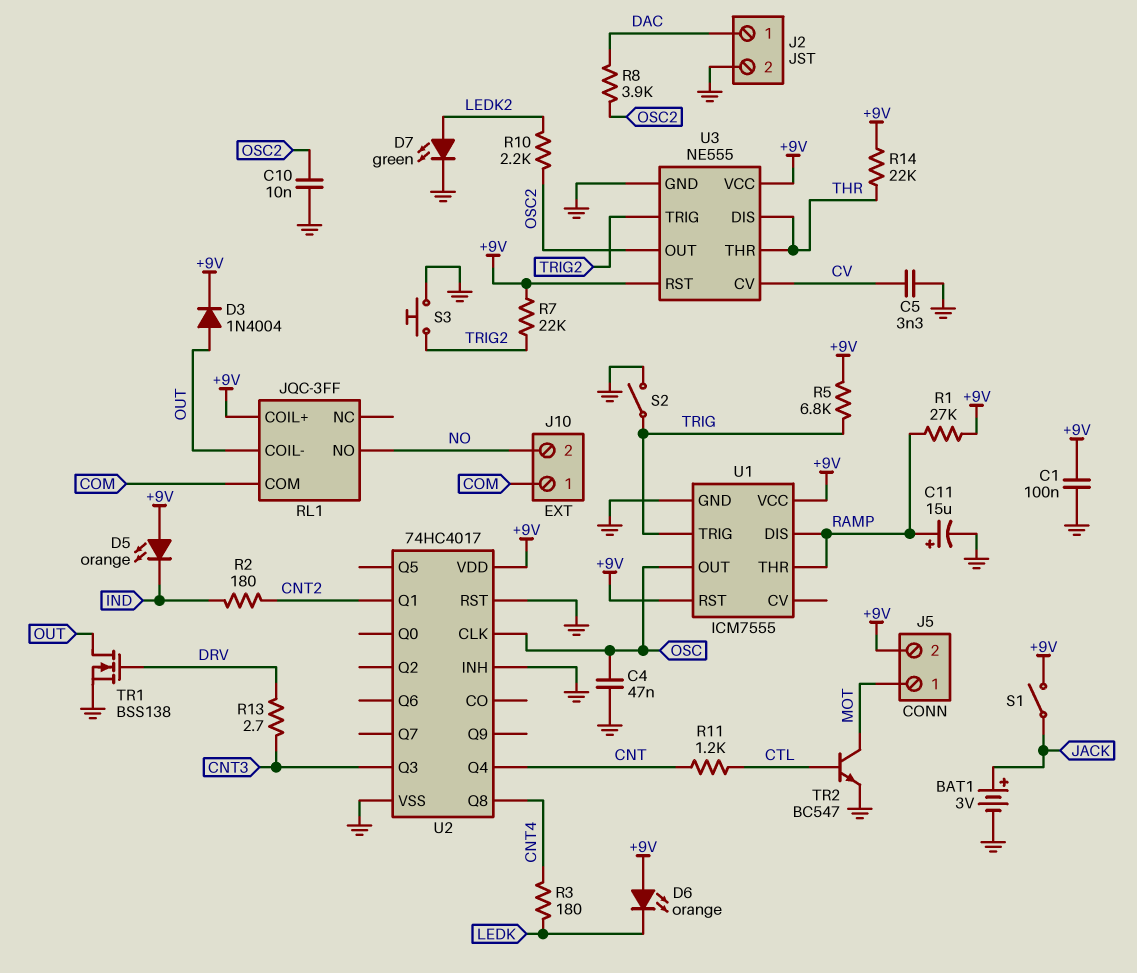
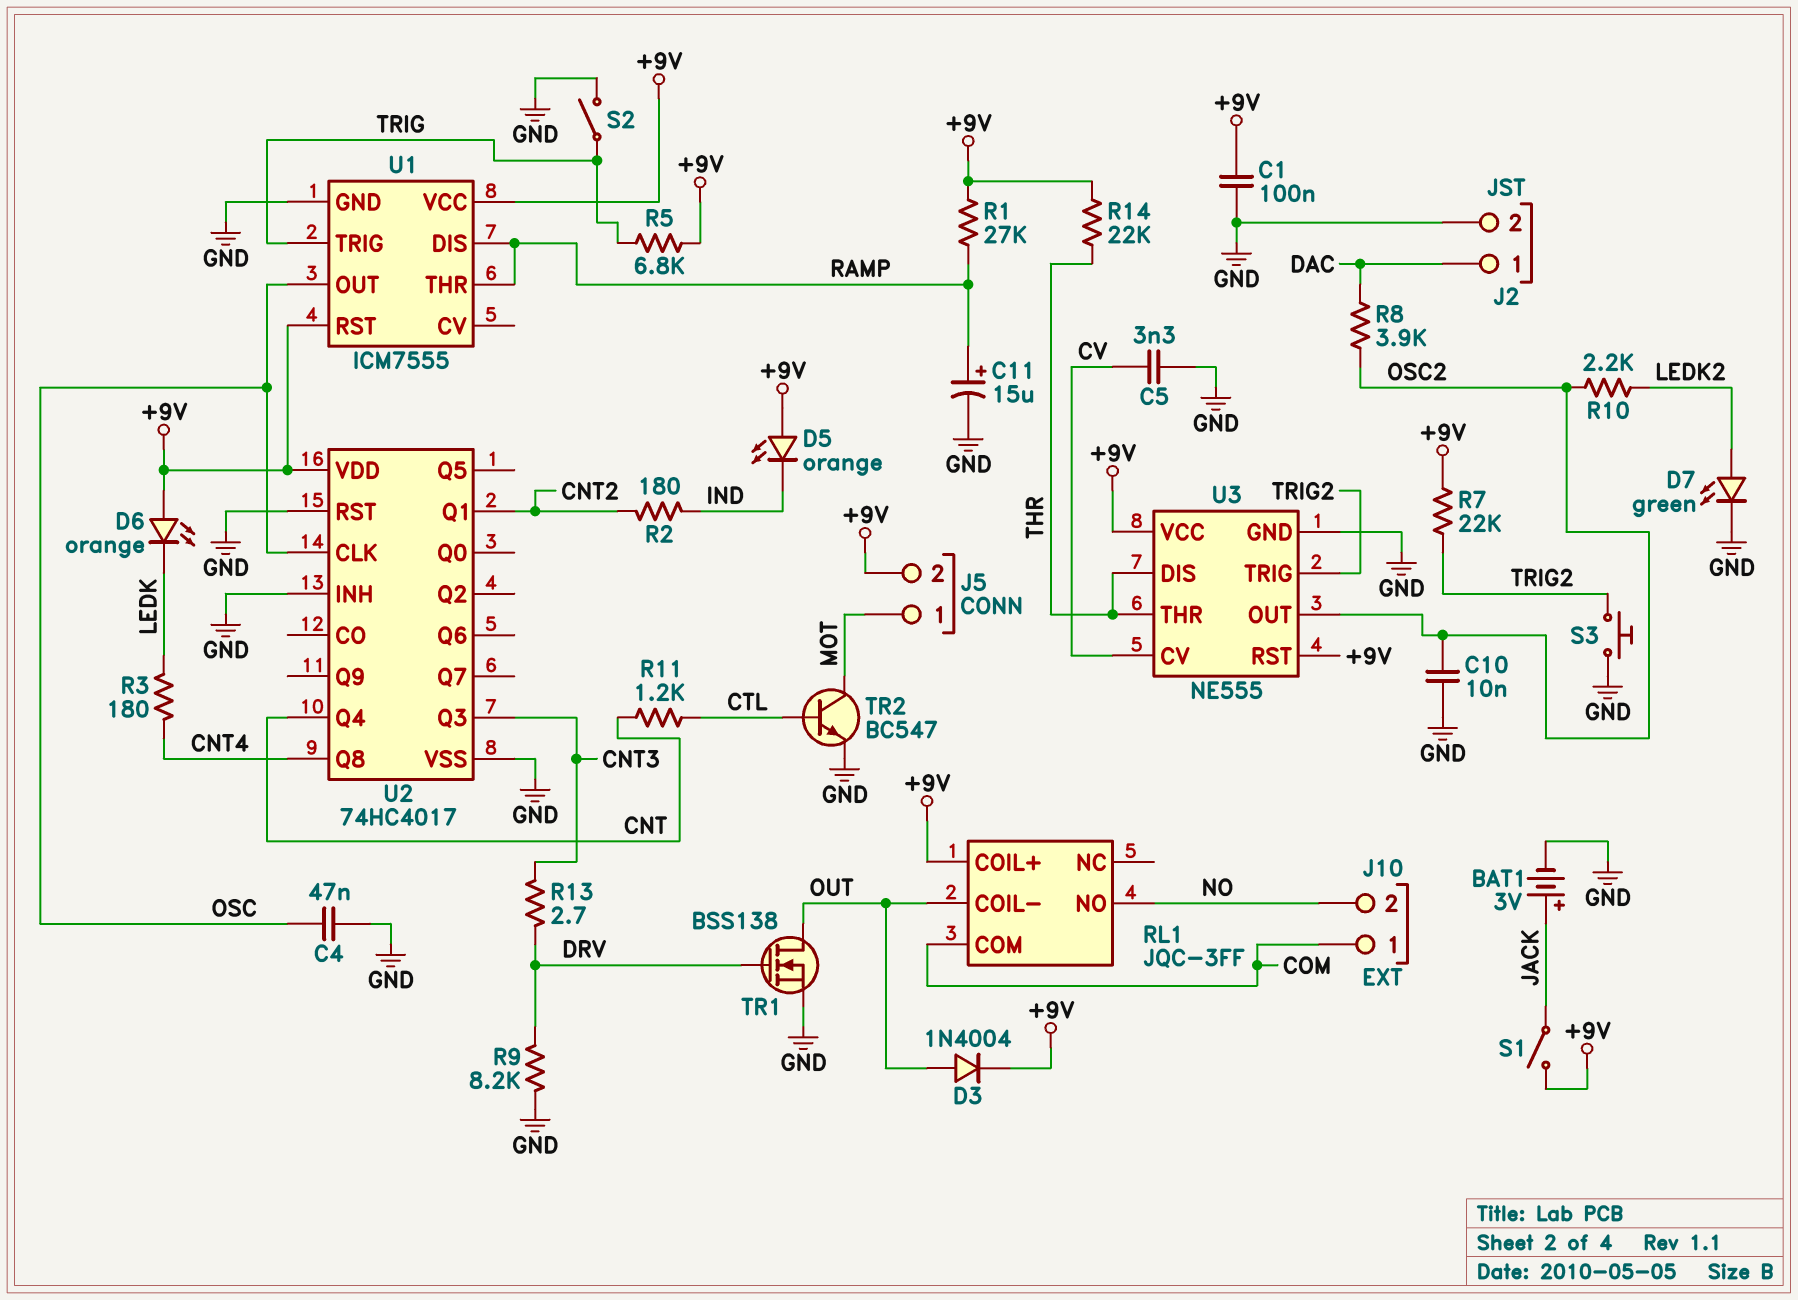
R9: none -> 8.2k (DRV, GND)

